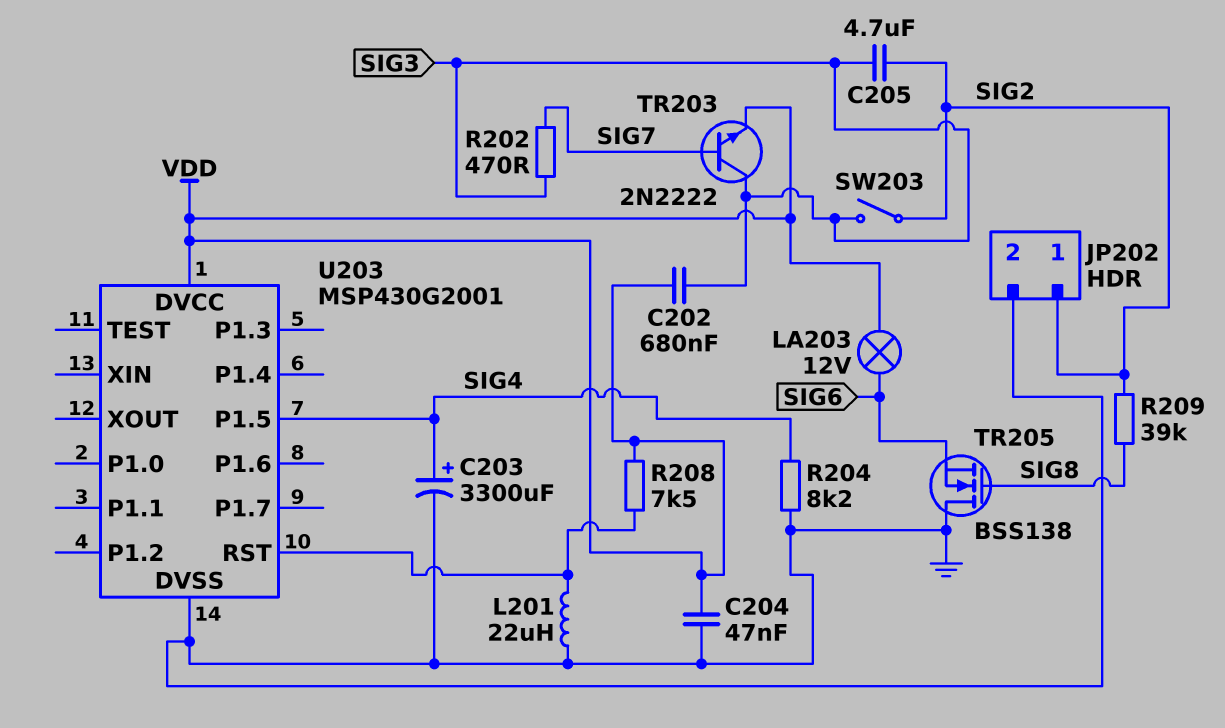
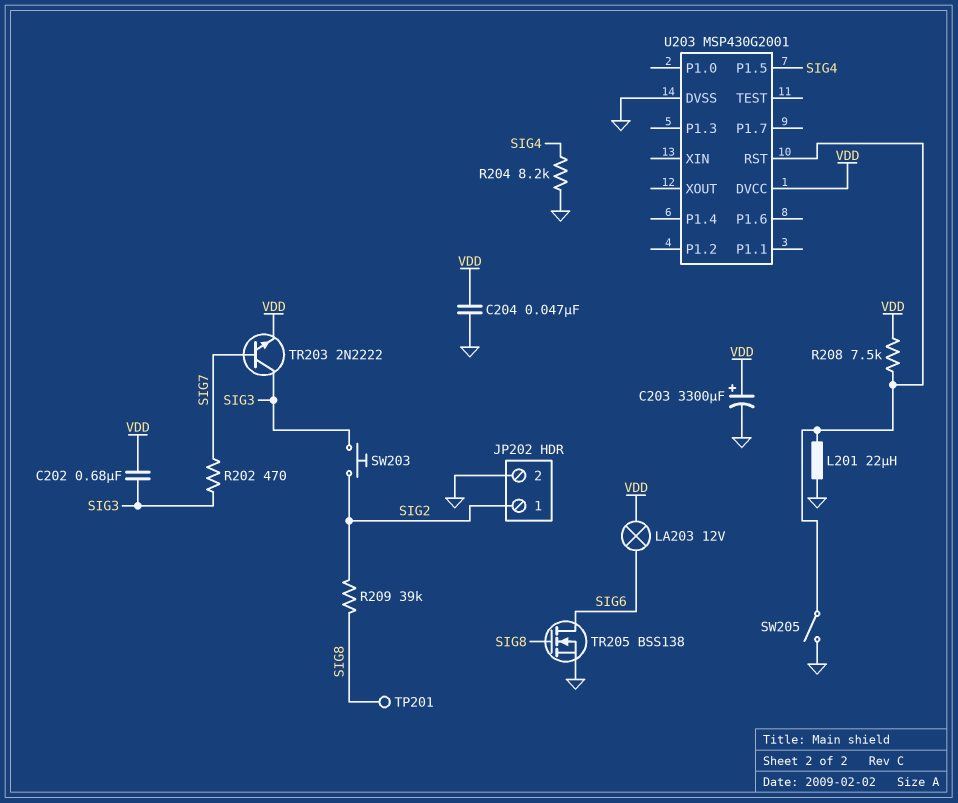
C203: 3300uF (plus SIG4, minus GND) -> 3300uF (plus VDD, minus GND)
C205: 4.7uF (SIG2, SIG3) -> none
SW203: switch (SIG2, SIG3) -> button (SIG2, SIG3)
SW205: none -> switch (GND, U203/RST)
TP201: none -> test point (SIG8)
TR205: NMOS BSS138 (G SIG8, D GND, S SIG6) -> NMOS BSS138 (G SIG8, D SIG6, S GND)

